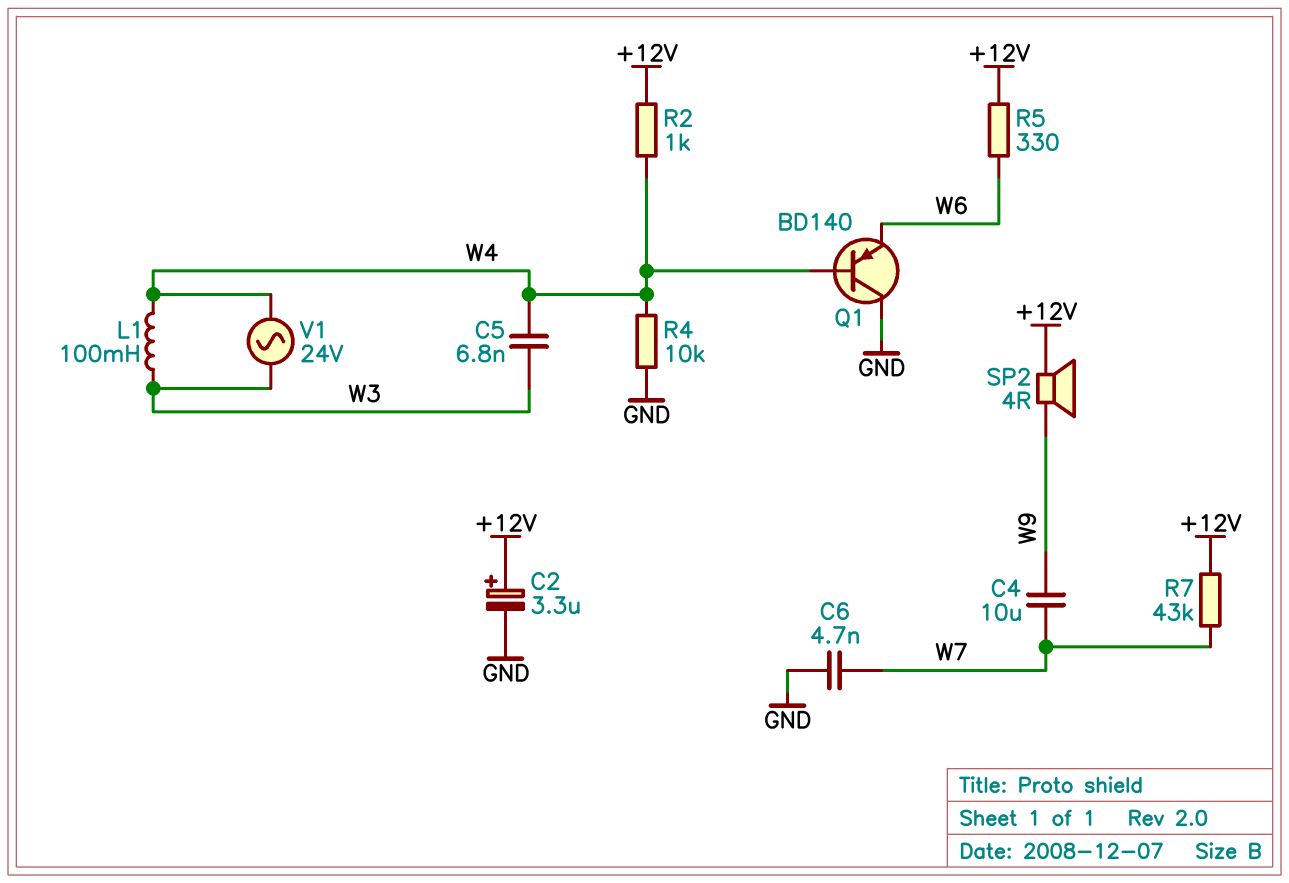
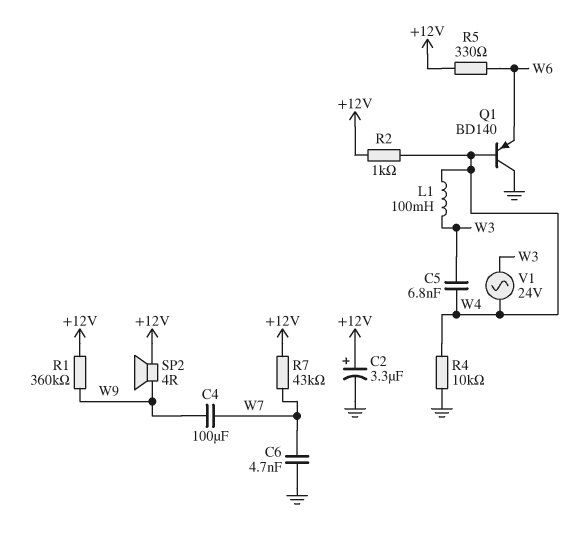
C4: 10uF (W7, W9) -> 100uF (W7, W9)
R1: none -> 360k (+12V, W9)

